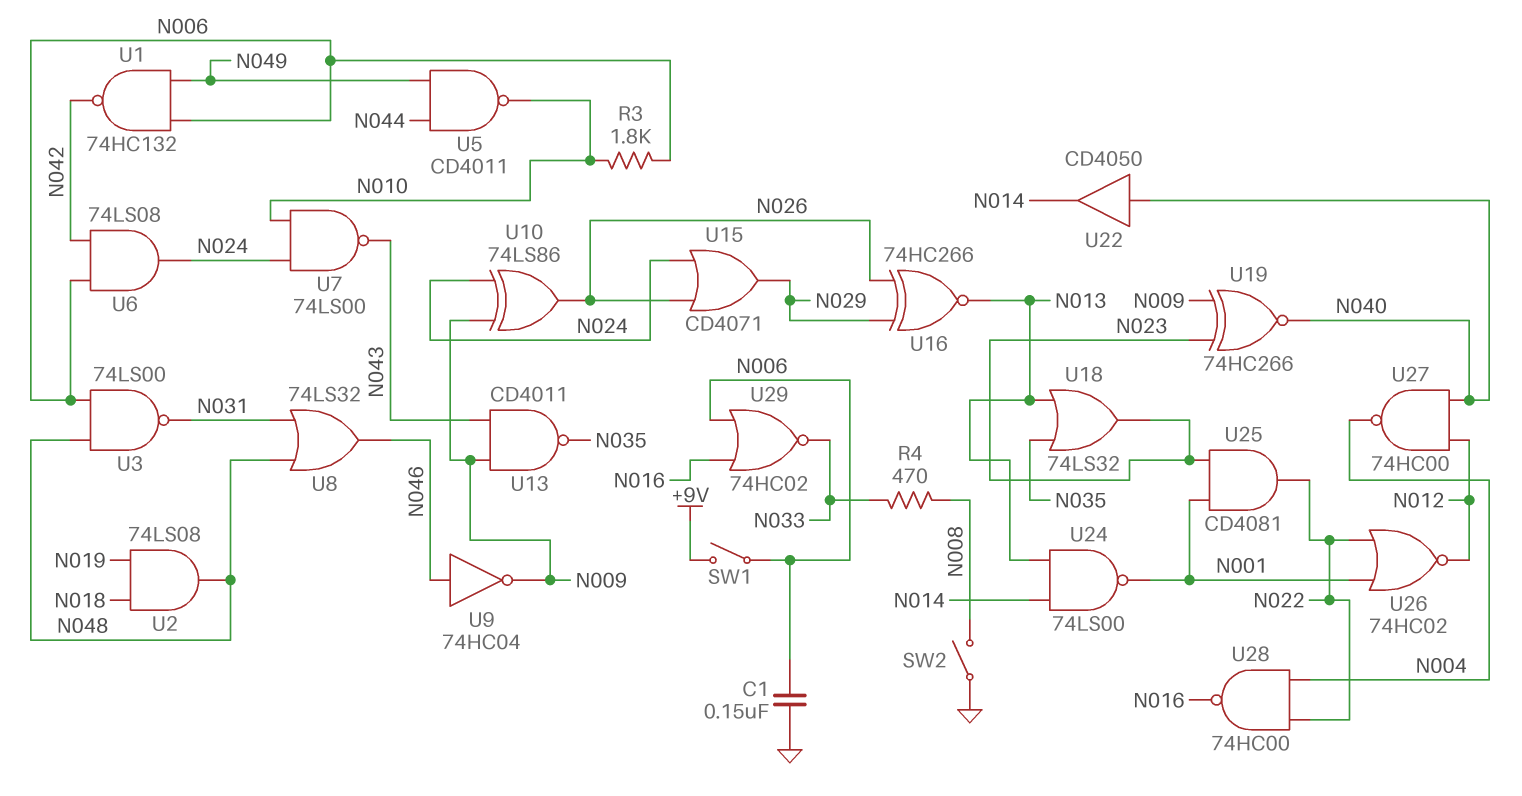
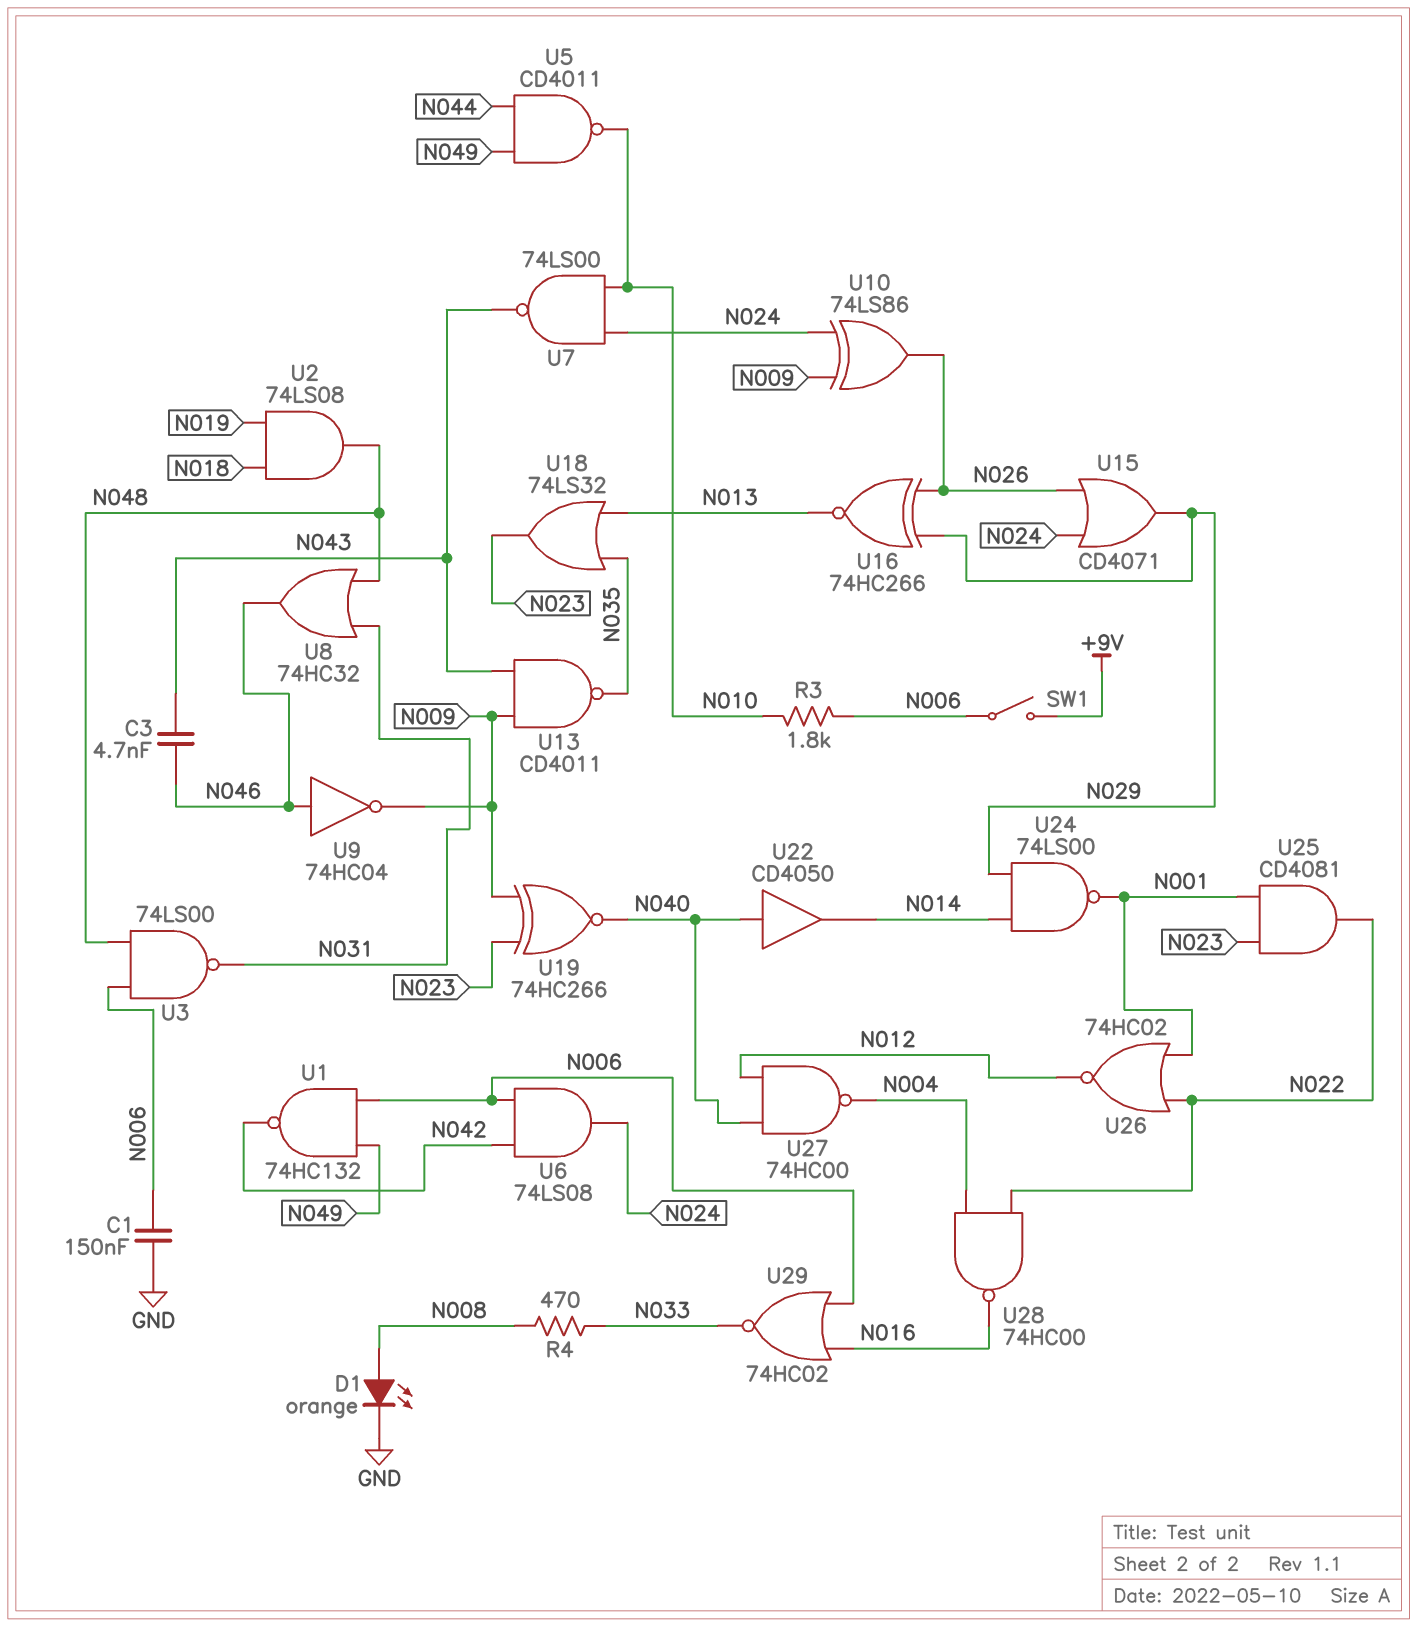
C3: none -> 4.7nF (N043, N046)
D1: none -> LED orange (A N008, K GND)
SW2: switch (GND, N008) -> none
U8: OR 74LS32 (in N031, in N048, out N046) -> OR 74HC32 (in N031, in N048, out N046)
U24: NAND 74LS00 (in N013, in N014, out N001) -> NAND 74LS00 (in N014, in N029, out N001)

